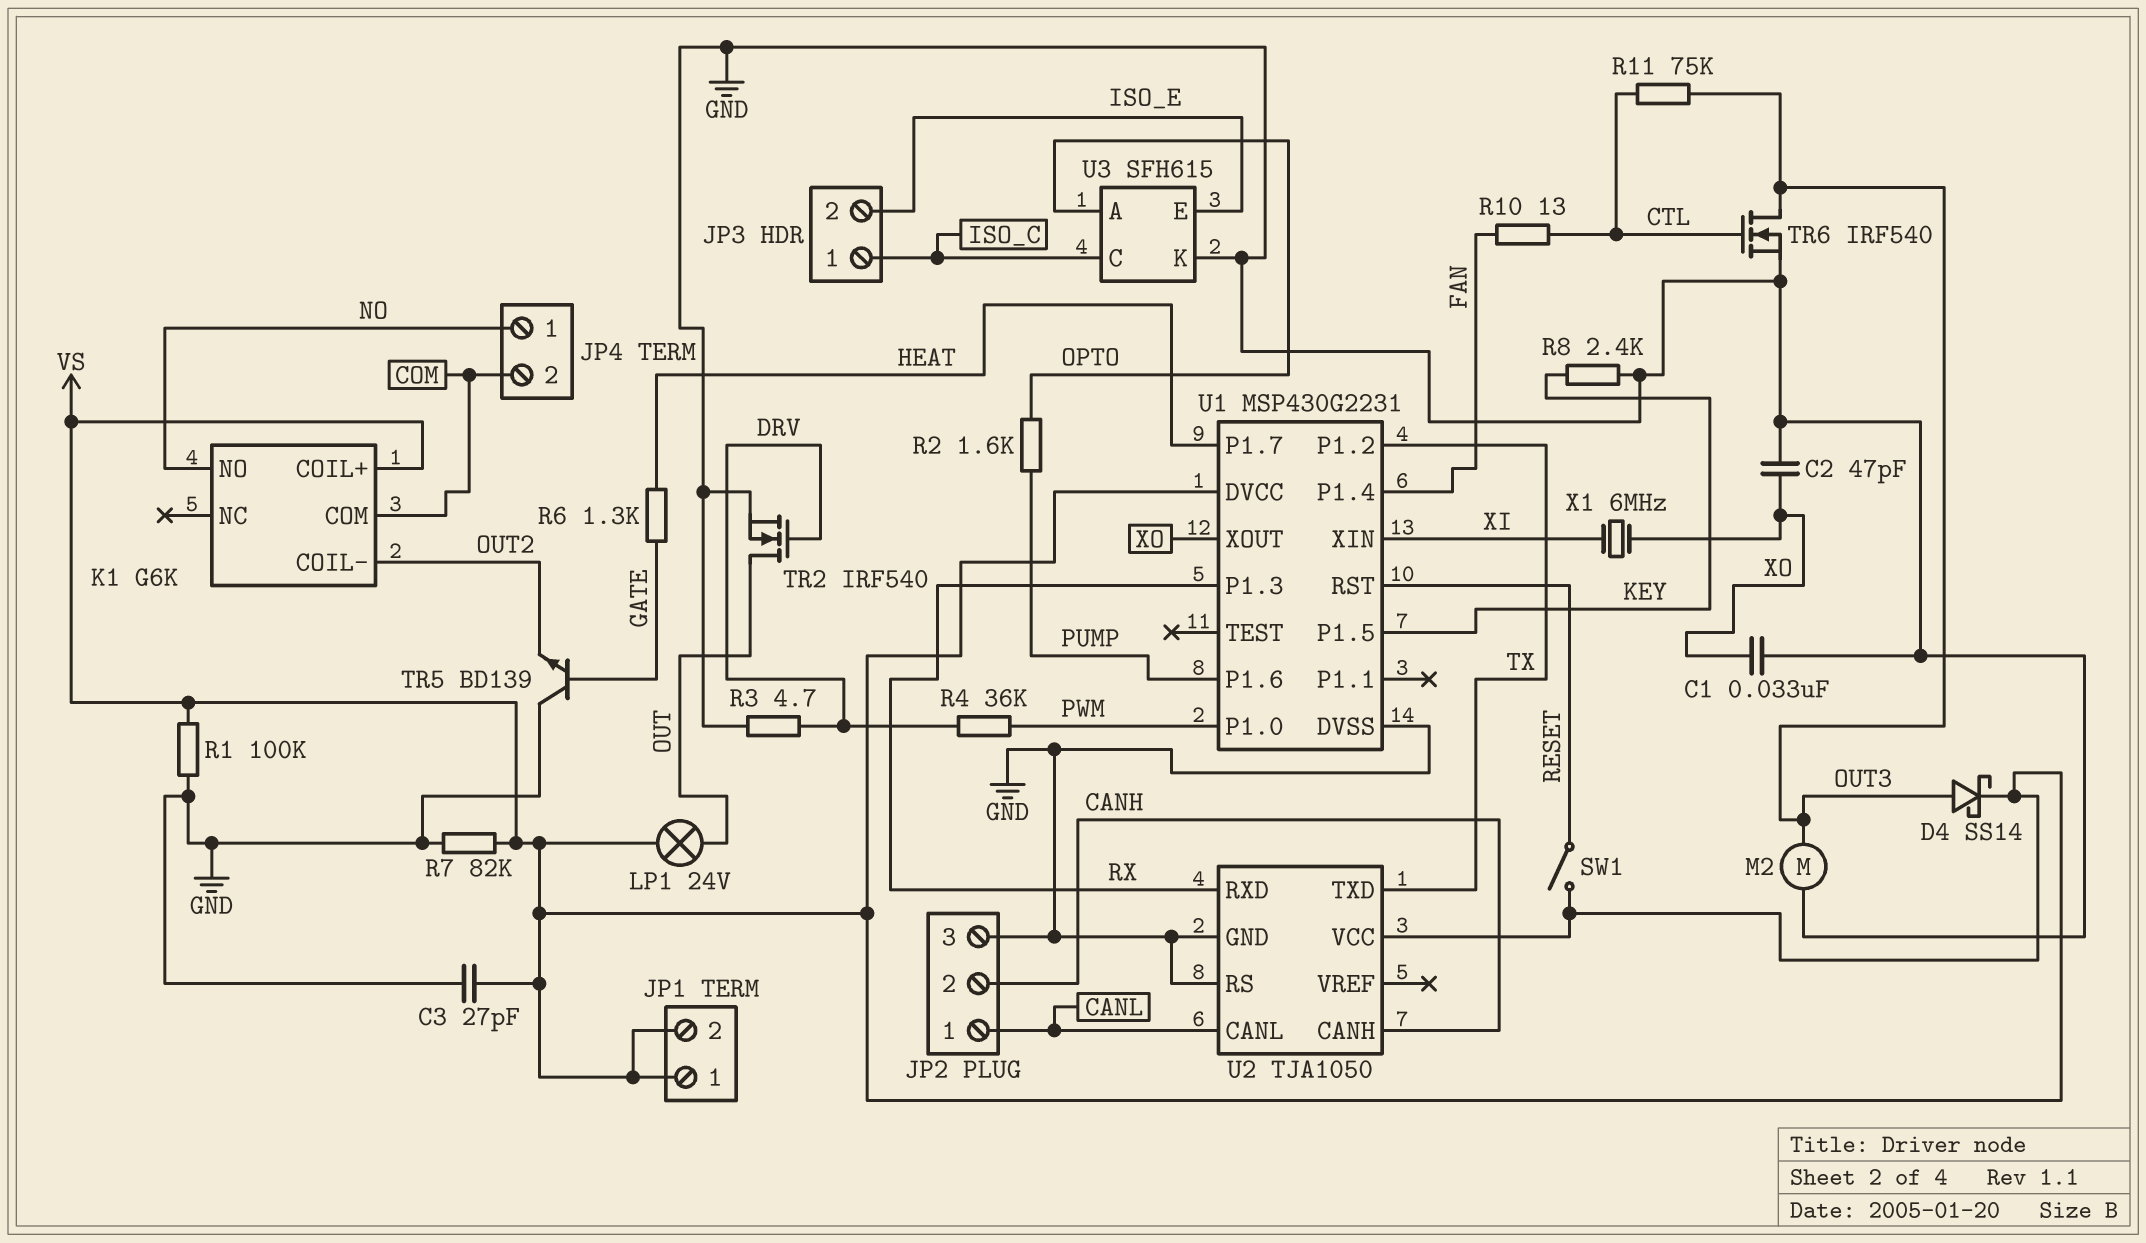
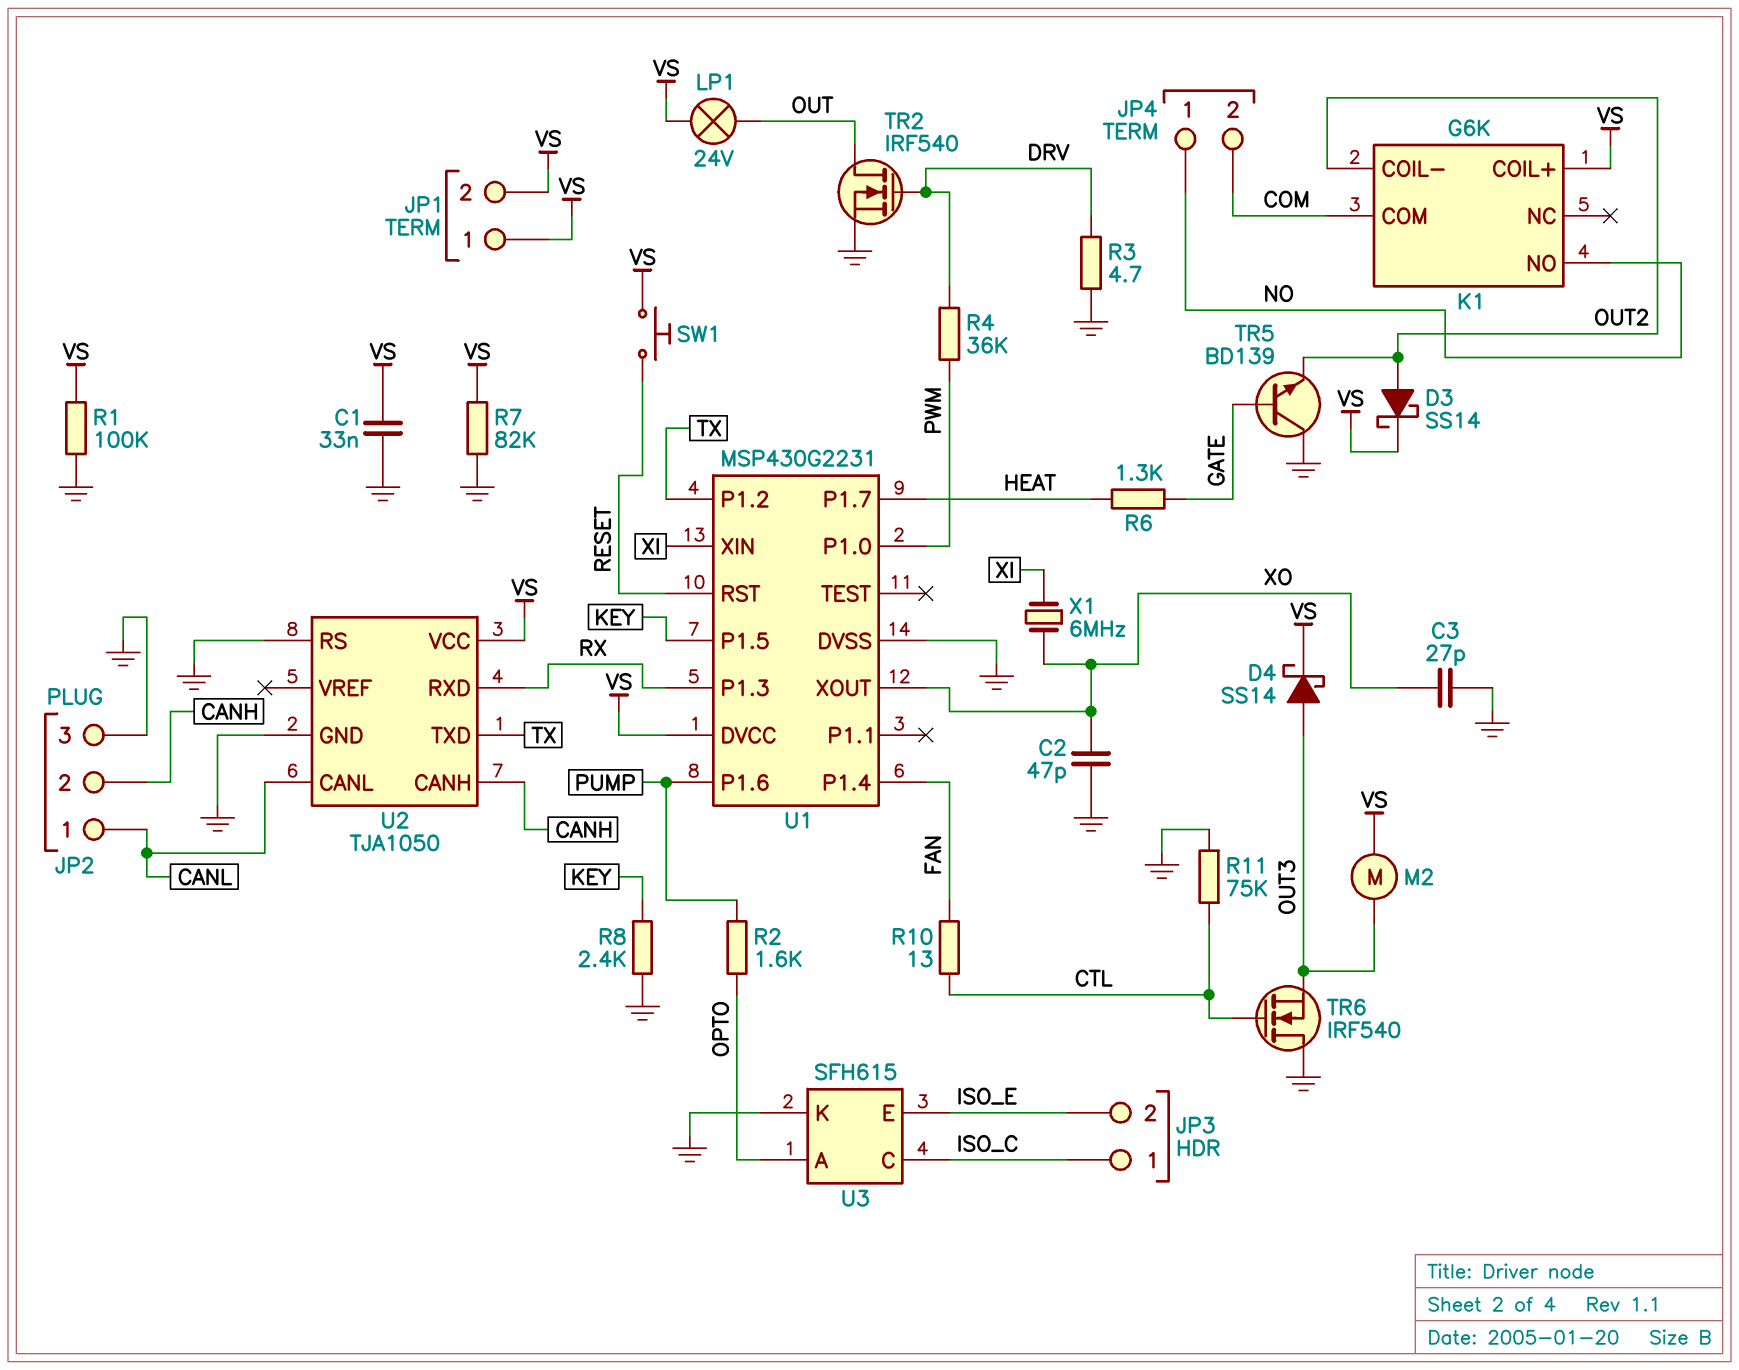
C1: 33nF (GND, XO) -> 33nF (GND, VS)
C3: 27pF (GND, VS) -> 27pF (GND, XO)
D3: none -> schottky SS14 (A OUT2, K VS)
M2: motor (GND, OUT3) -> motor (OUT3, VS)
R11: 75k (CTL, OUT3) -> 75k (CTL, GND)
SW1: switch (RESET, VS) -> button (RESET, VS)
TR6: NMOS IRF540 (G CTL, D OUT3, S GND) -> NMOS IRF540 (G CTL, D GND, S OUT3)

